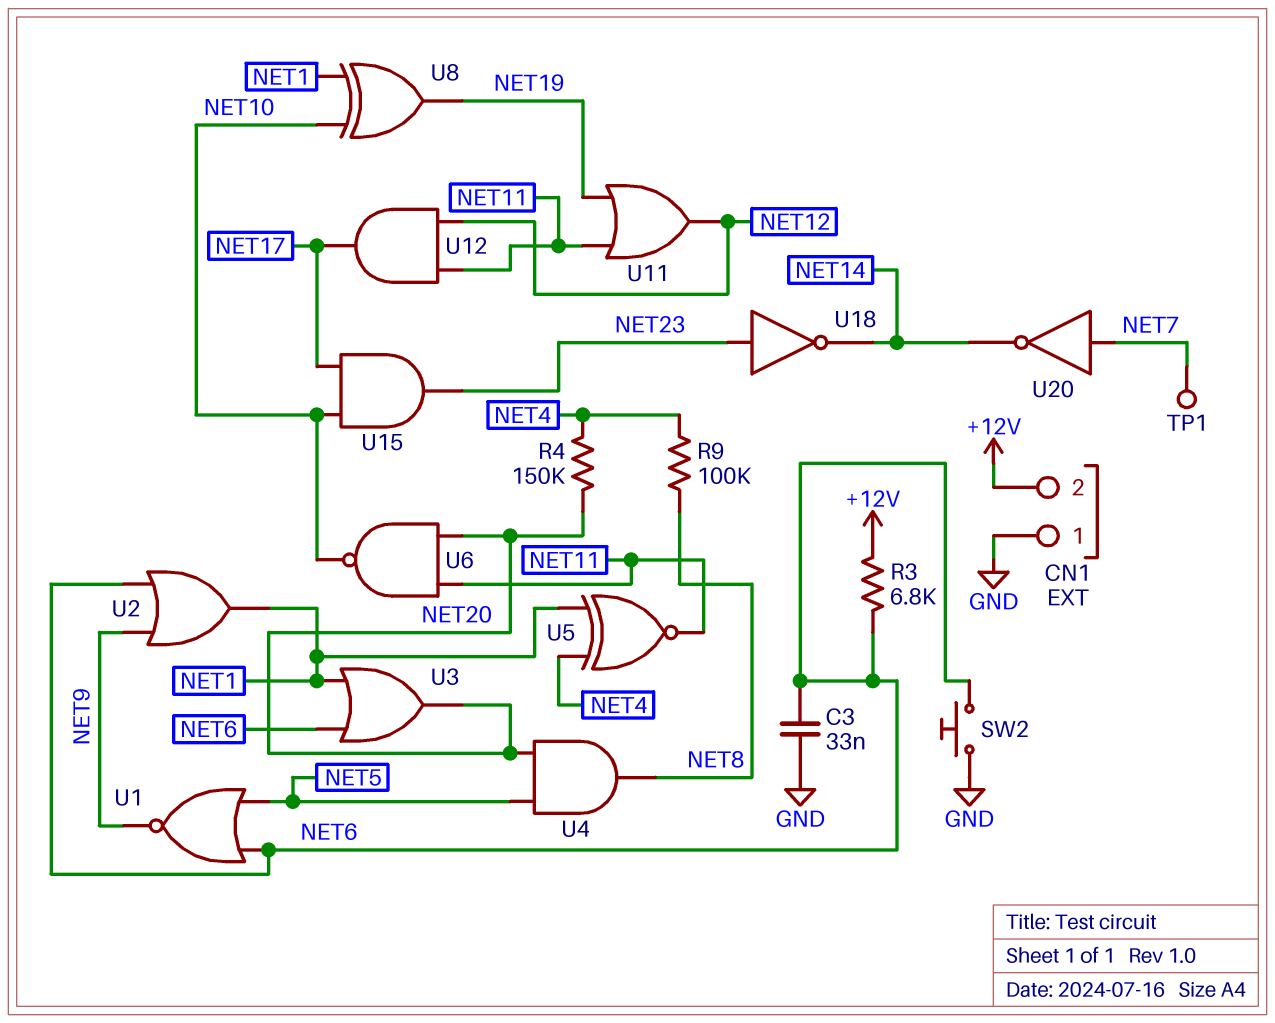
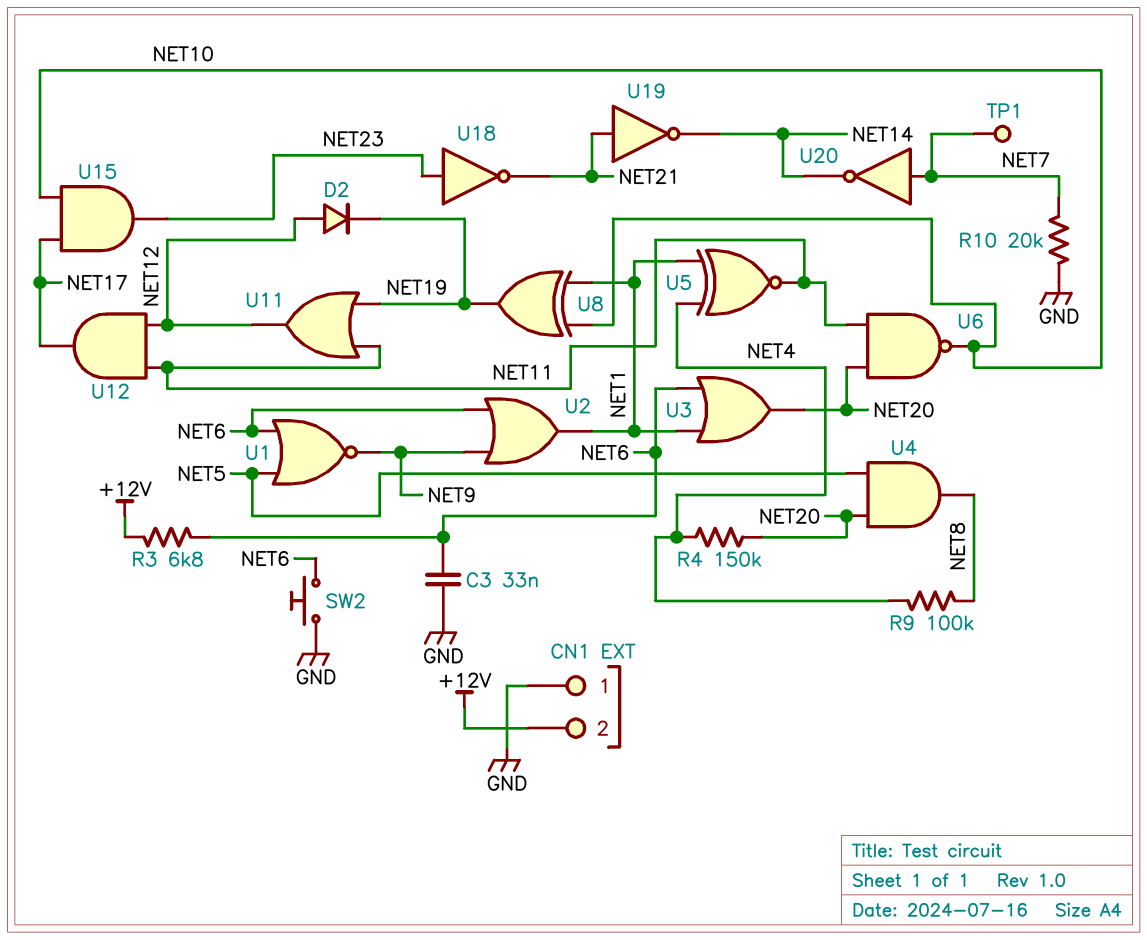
D2: none -> diode (A NET12, K NET19)
R10: none -> 20k (GND, NET7)
U18: NOT (in NET23, out NET14) -> NOT (in NET23, out NET21)
U19: none -> NOT (in NET21, out NET14)

